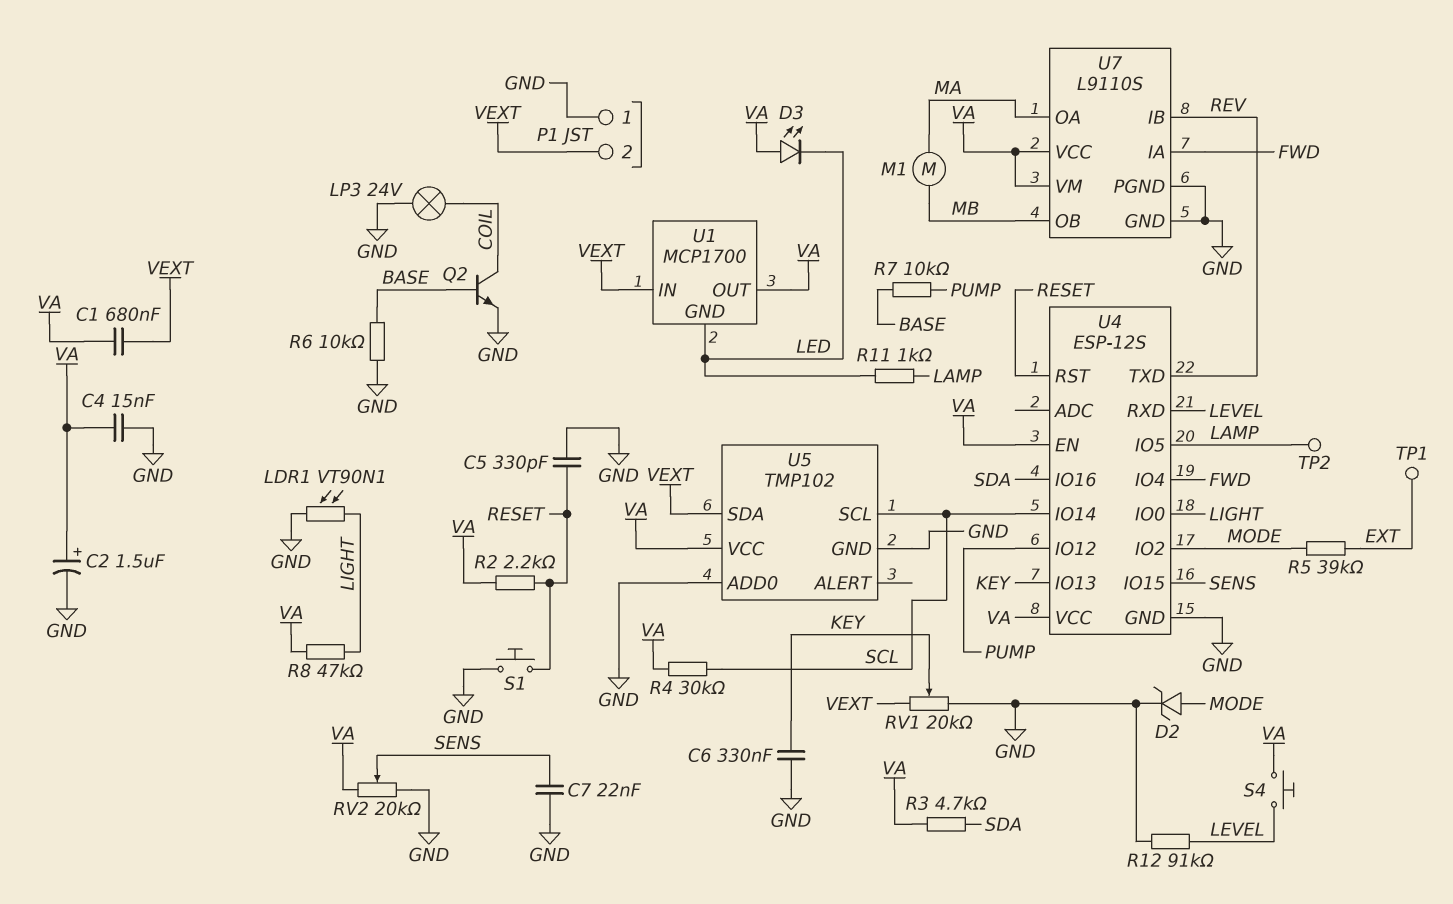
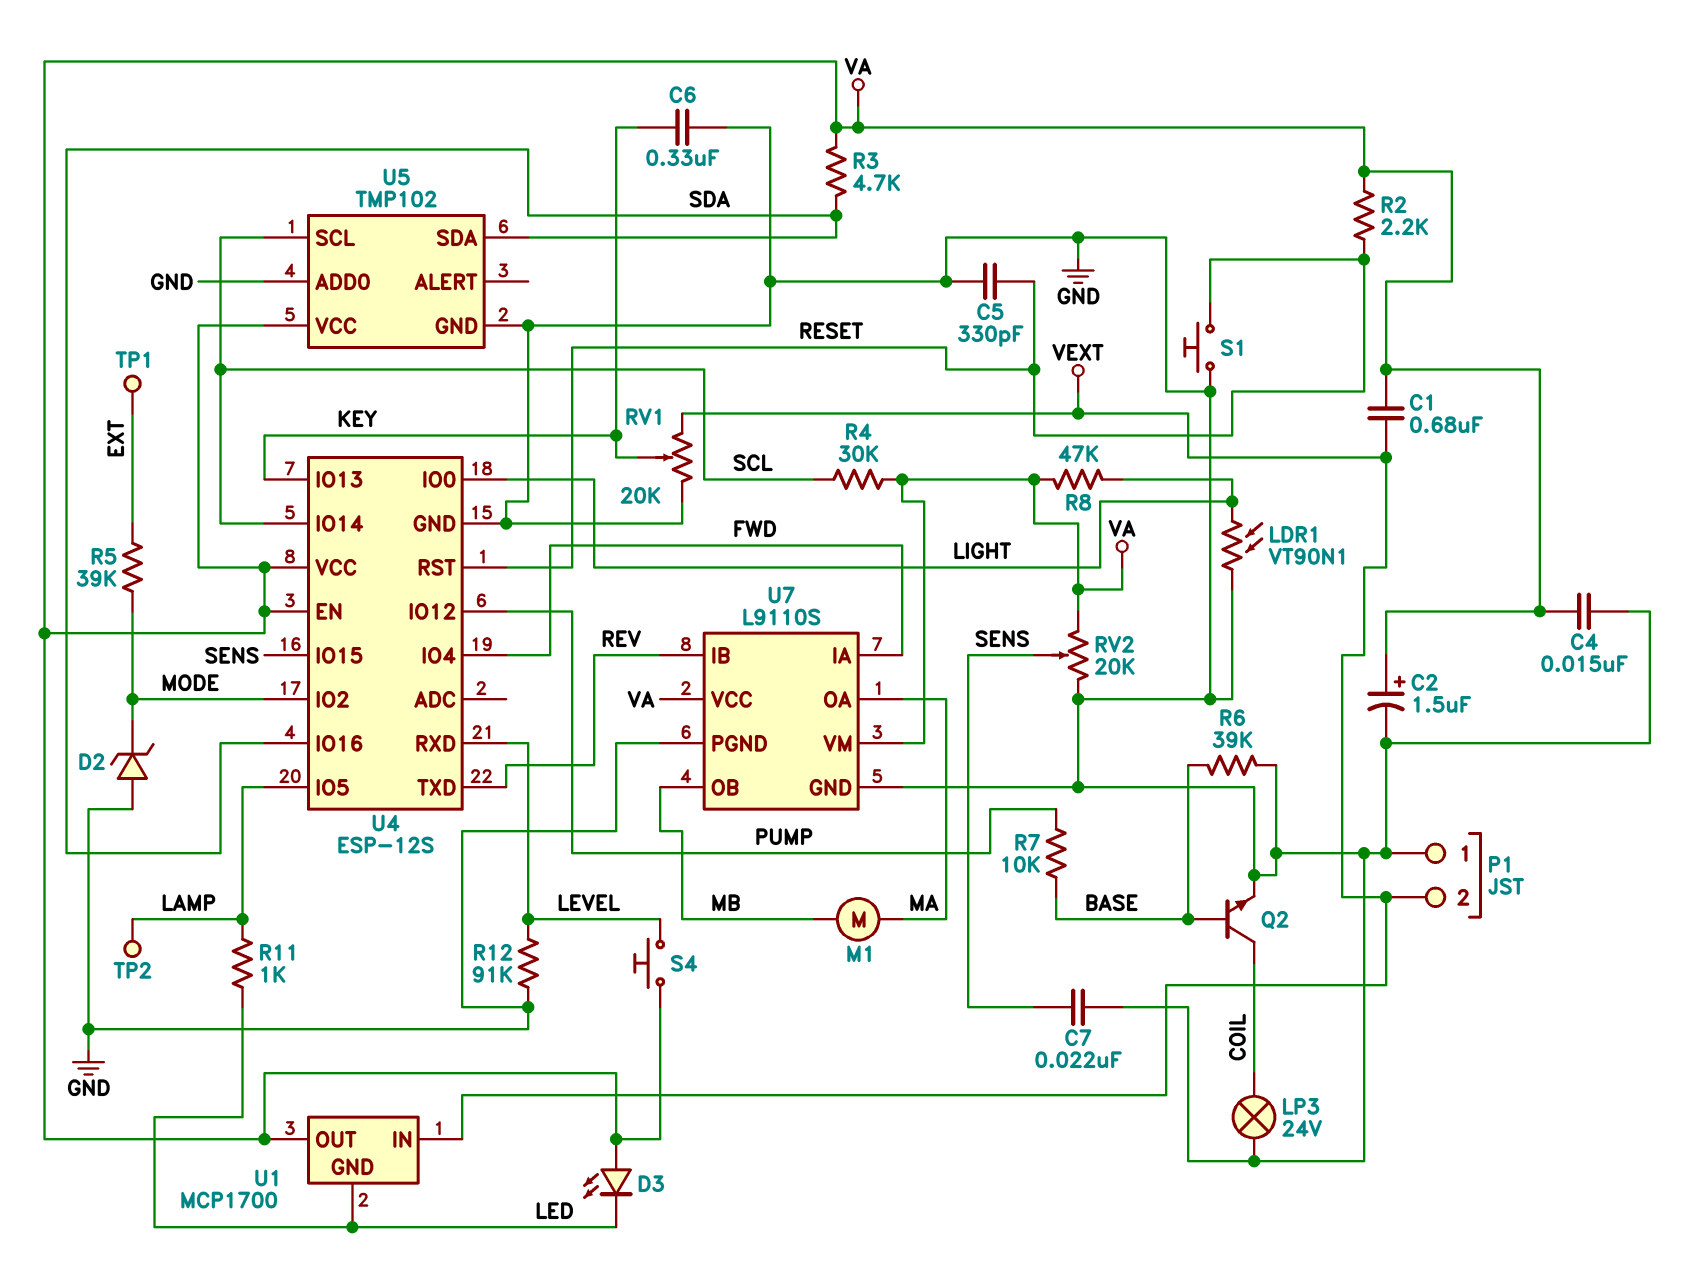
D2: zener (A MODE, K GND) -> zener (A GND, K MODE)
R6: 10k (BASE, GND) -> 39k (BASE, GND)
U5 pin SDA: VEXT -> SDA

